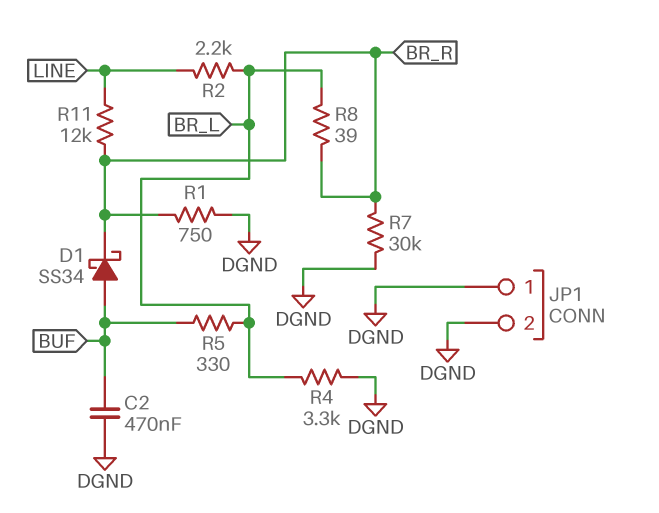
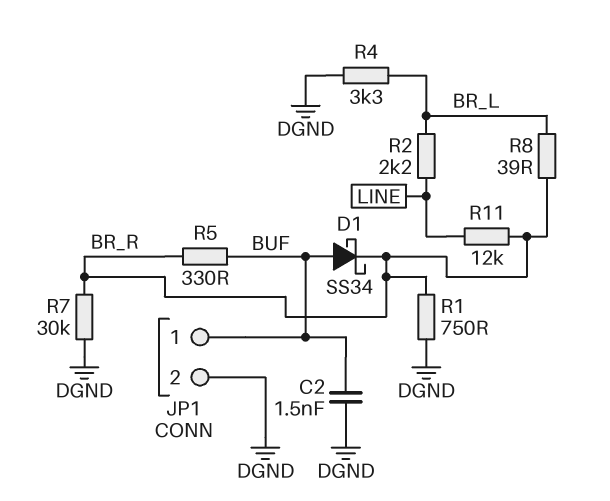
C2: 470nF (BUF, DGND) -> 1.5nF (BUF, DGND)
JP1 pin 1: DGND -> BUF
R5: 330 (BR_L, BUF) -> 330 (BR_R, BUF)

